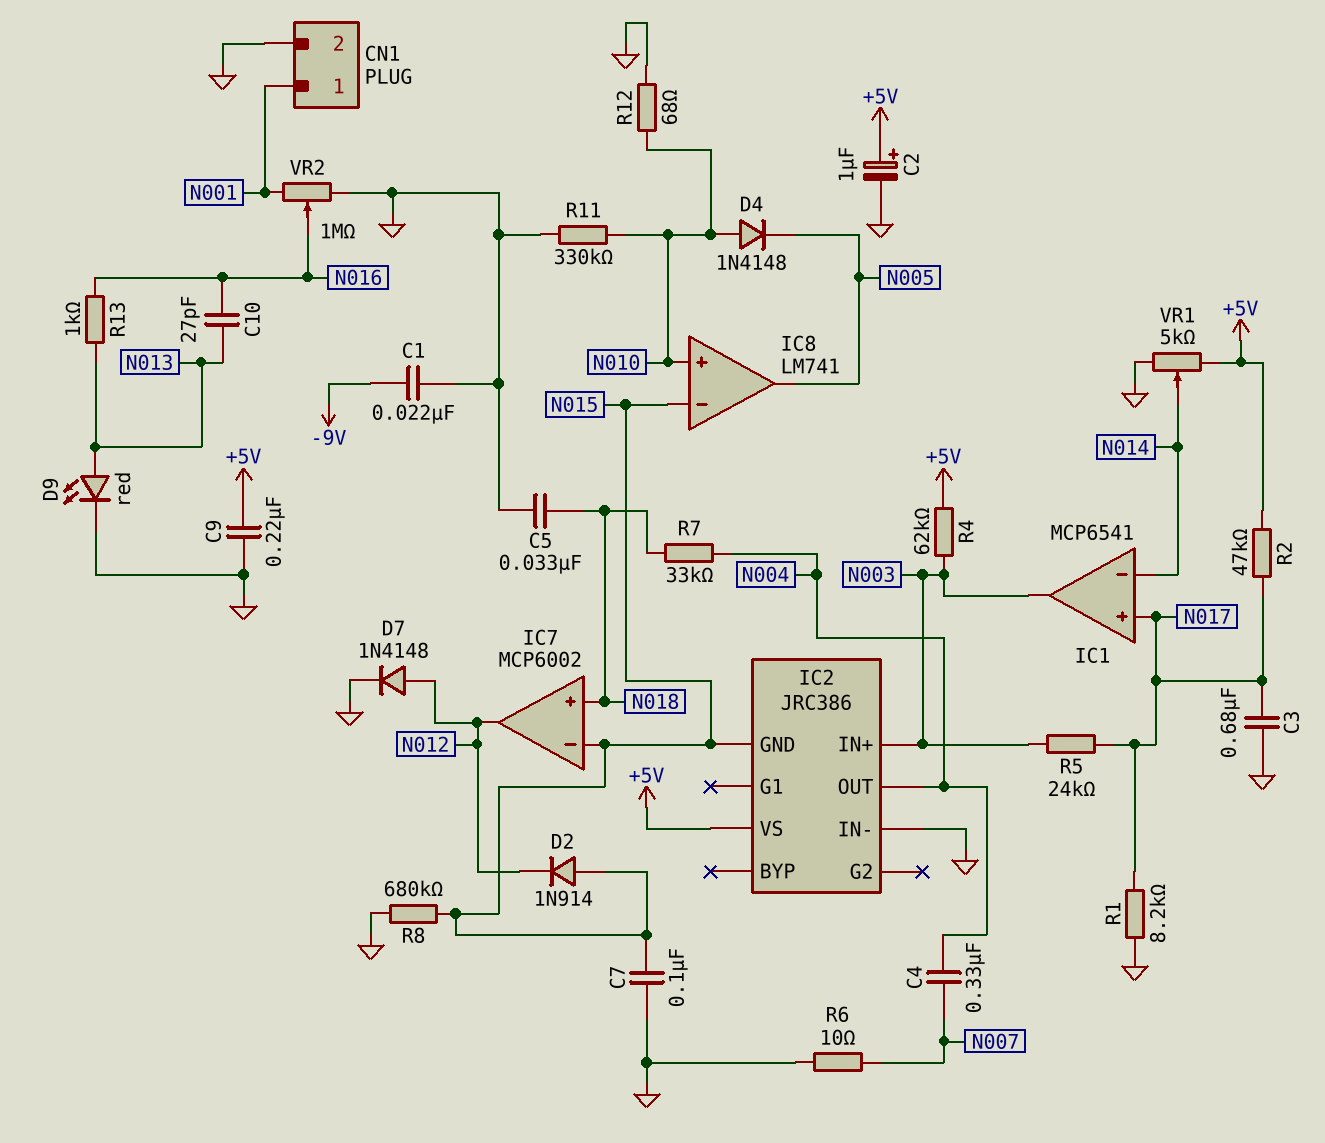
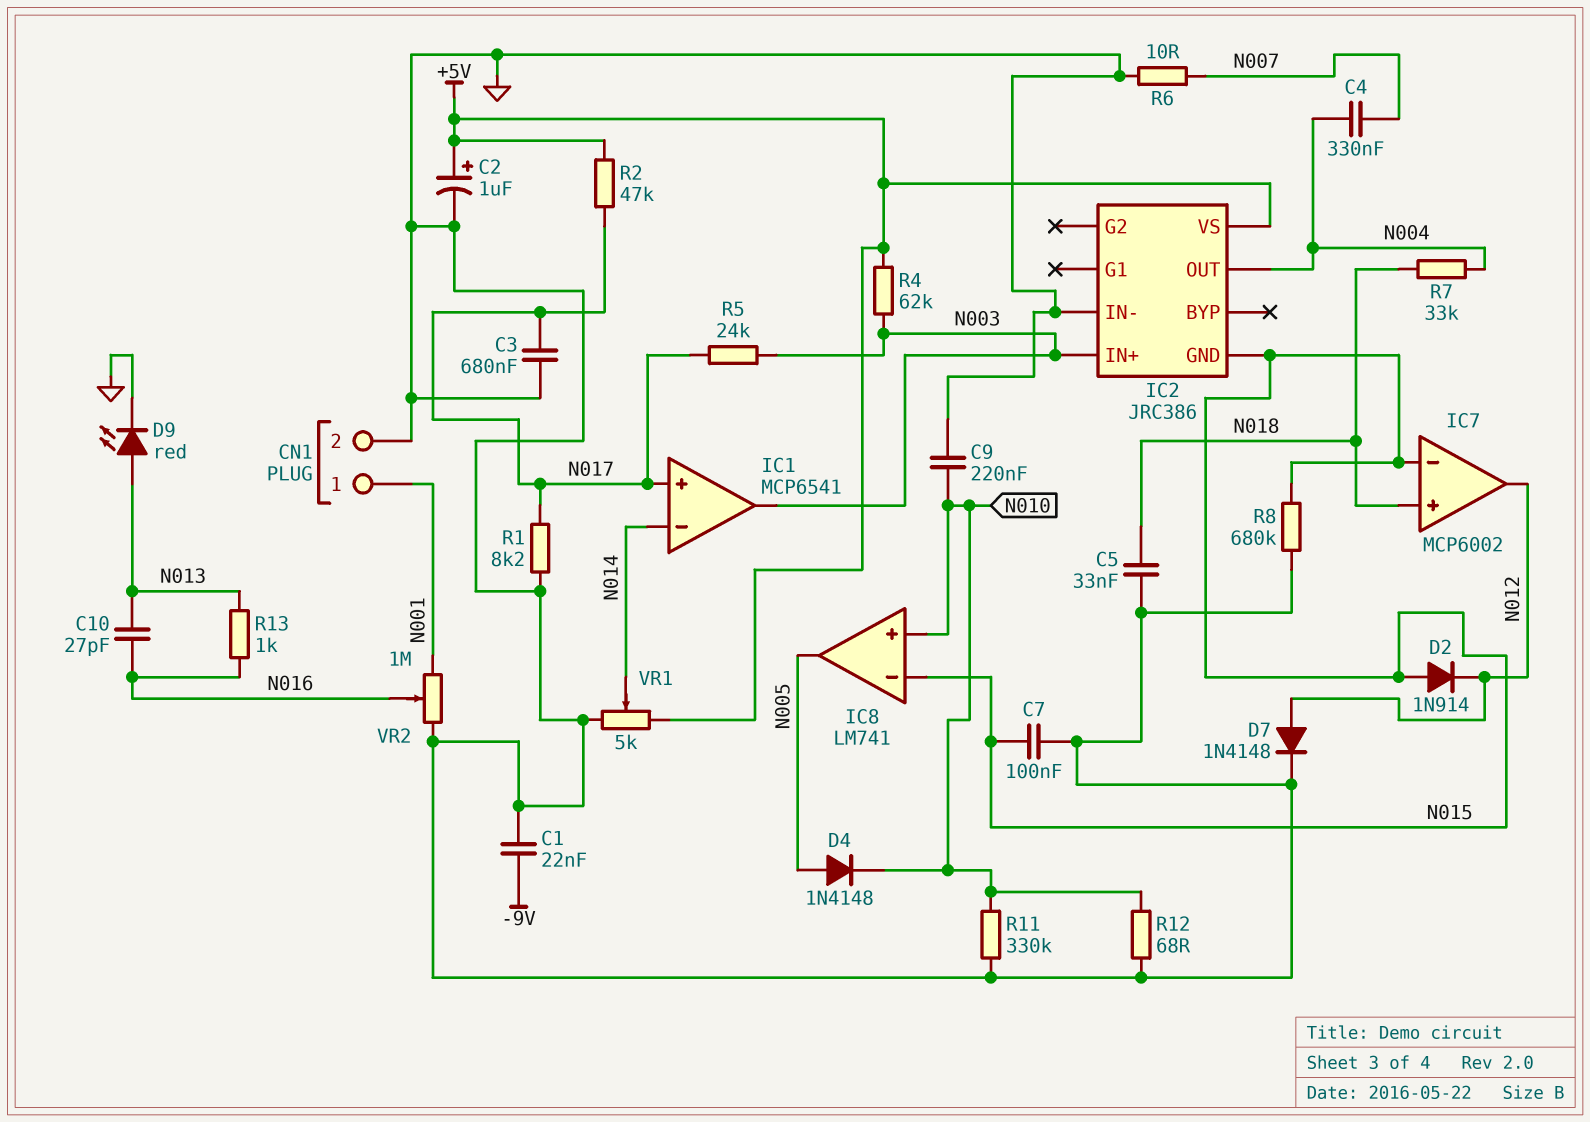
C9: 220nF (+5V, GND) -> 220nF (GND, N010)
D4: diode 1N4148 (A N010, K N005) -> diode 1N4148 (A N005, K N010)

